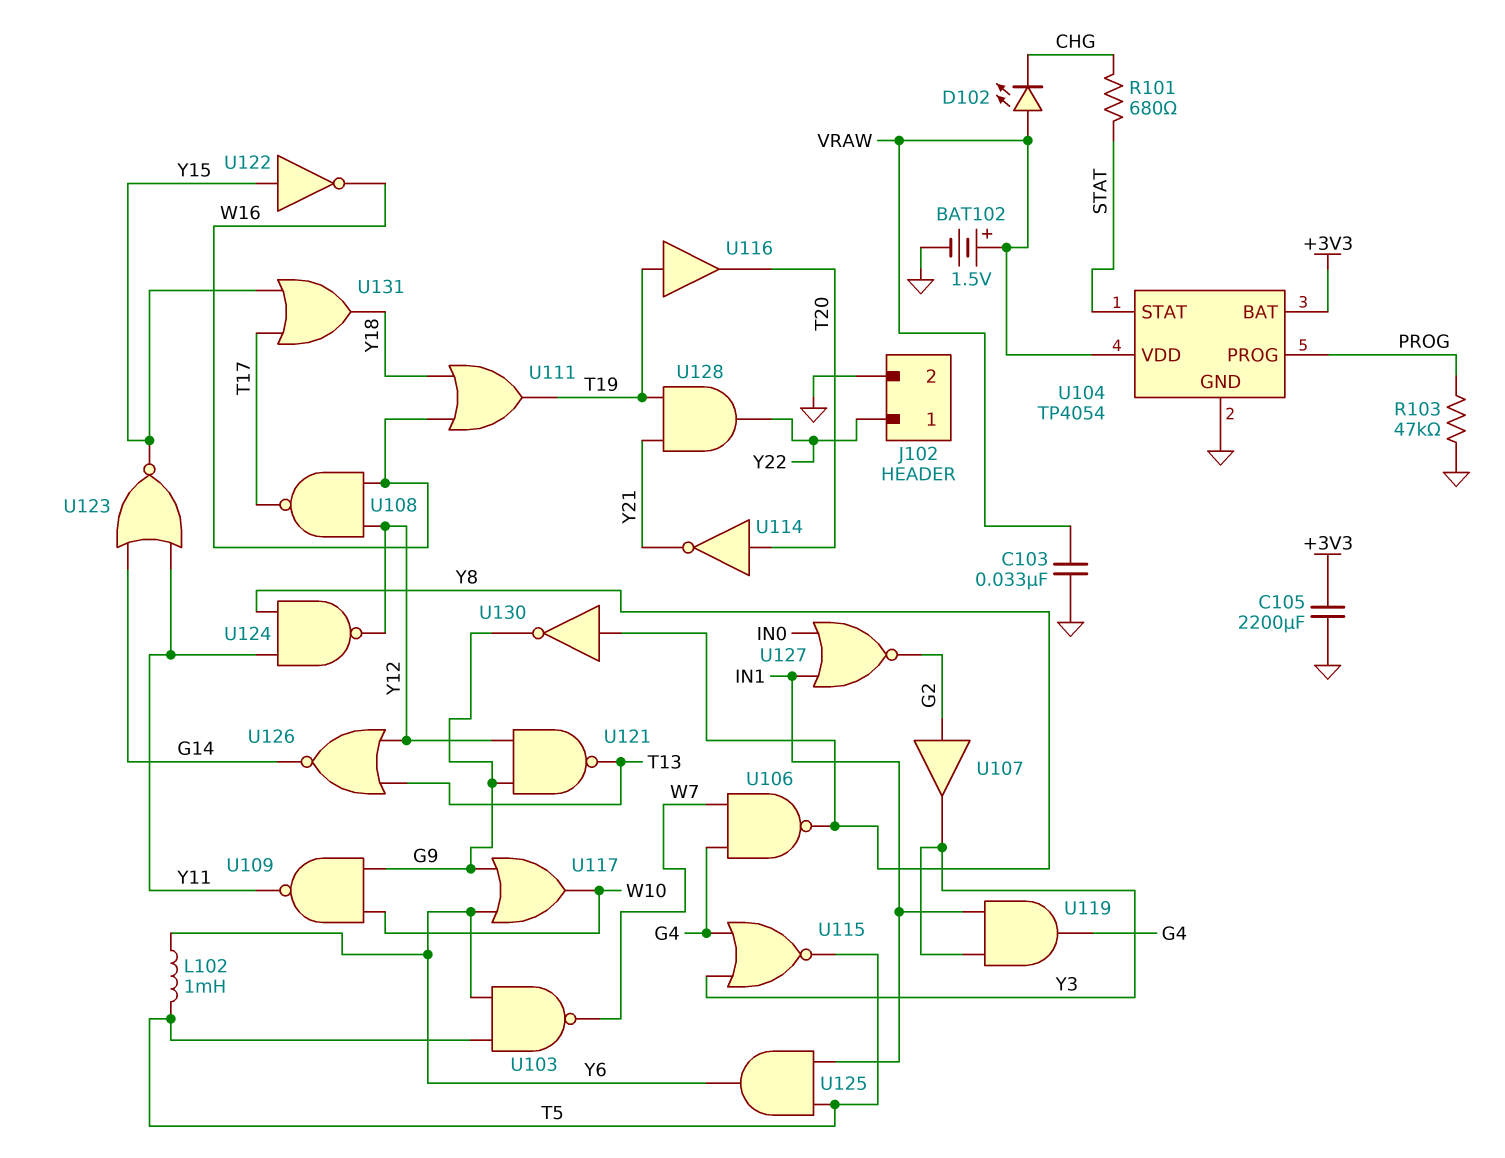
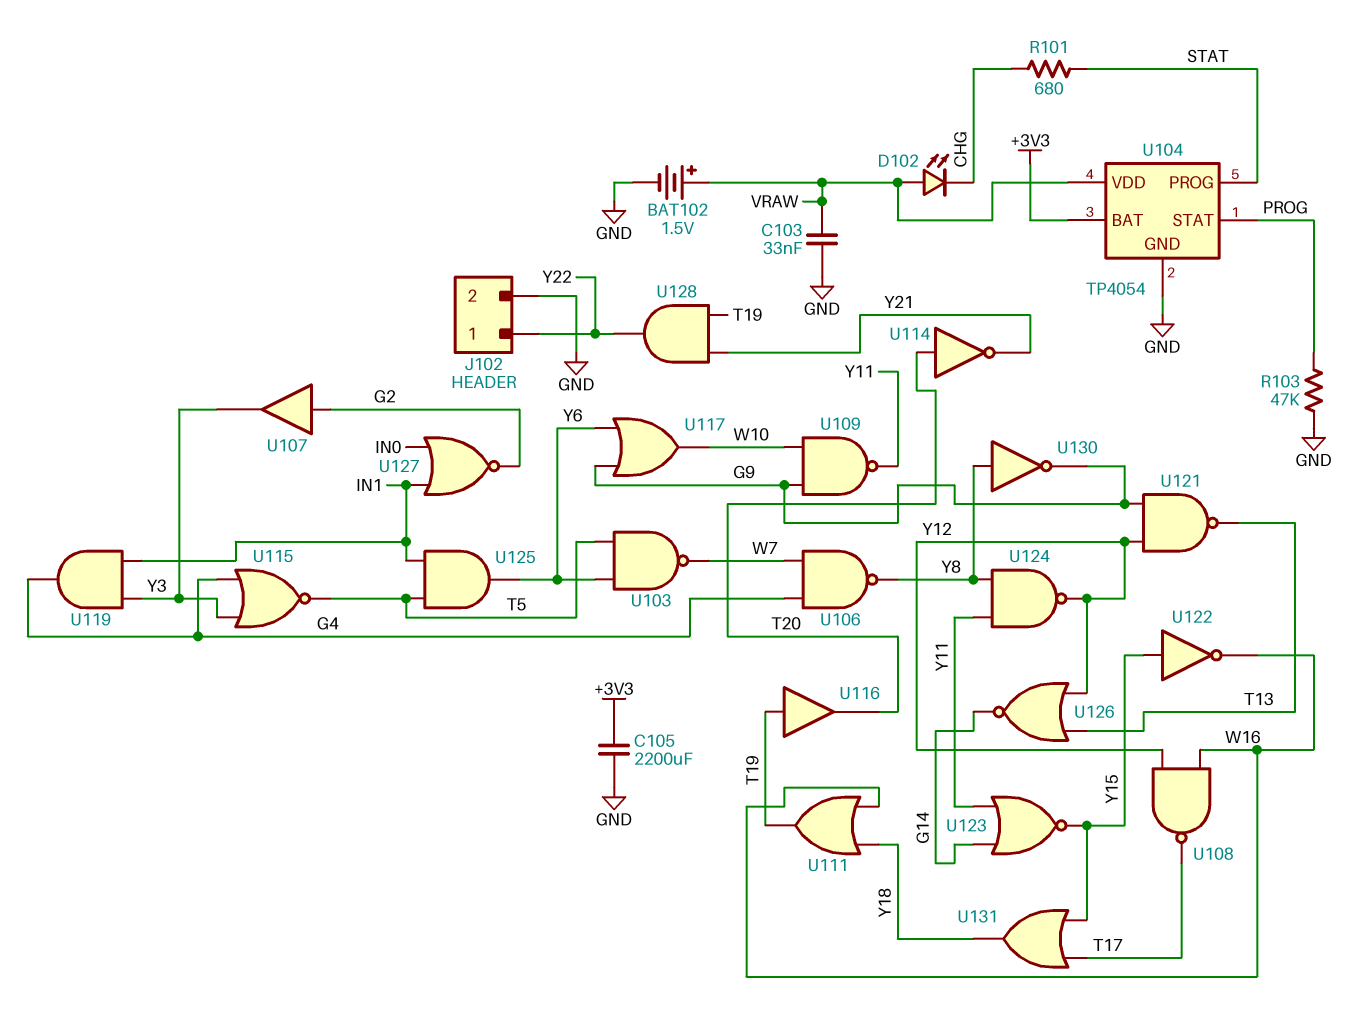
L102: 1mH (T5, Y6) -> none
U104 pin PROG: PROG -> STAT
U104 pin STAT: STAT -> PROG

